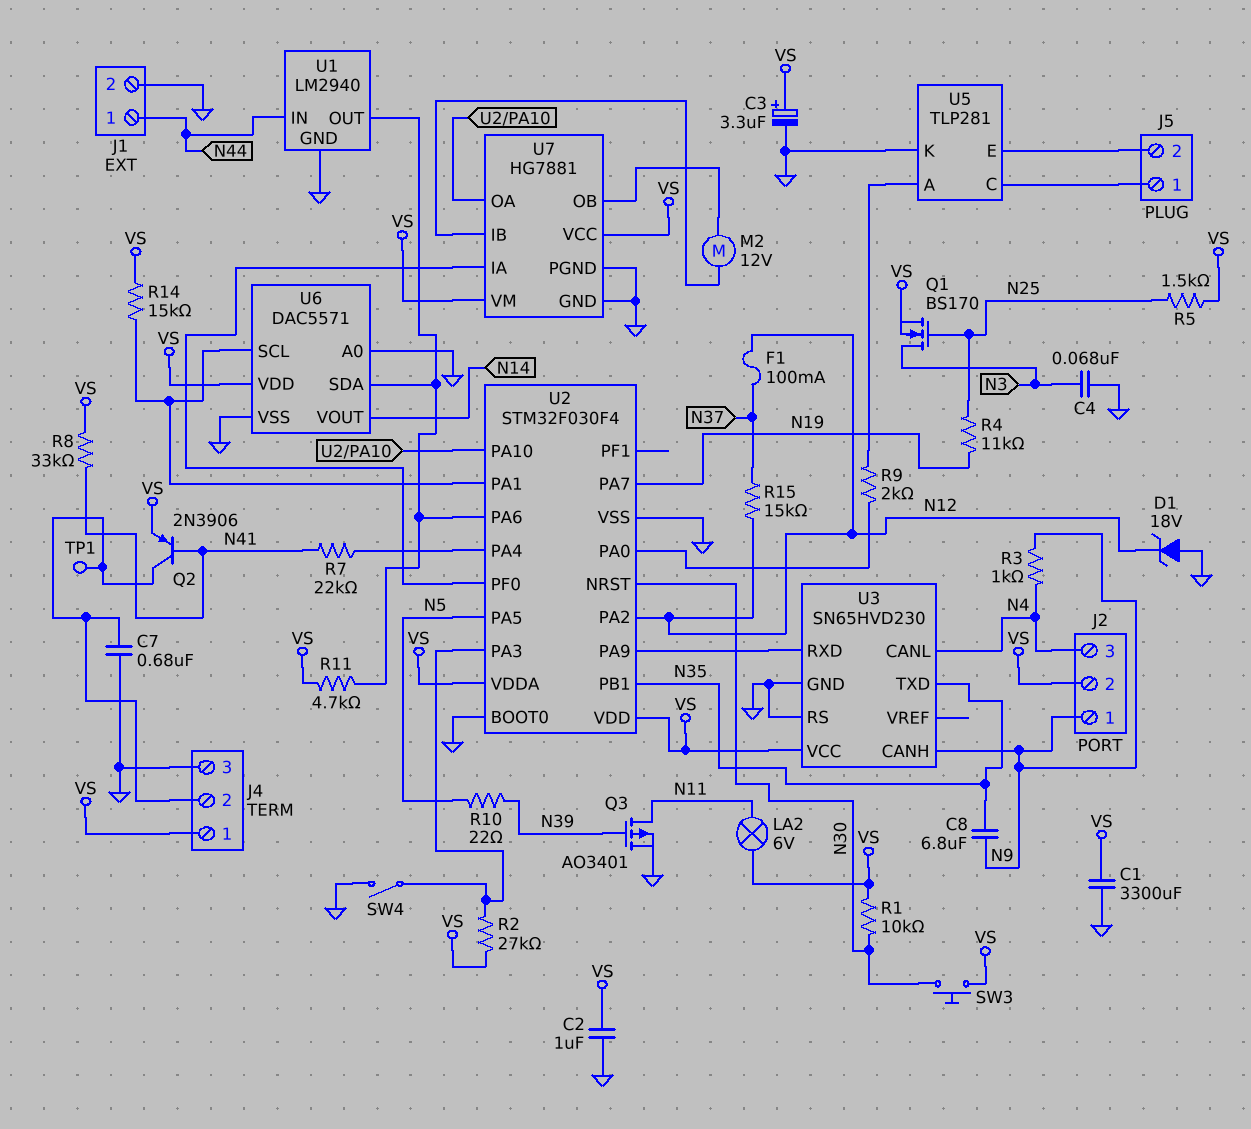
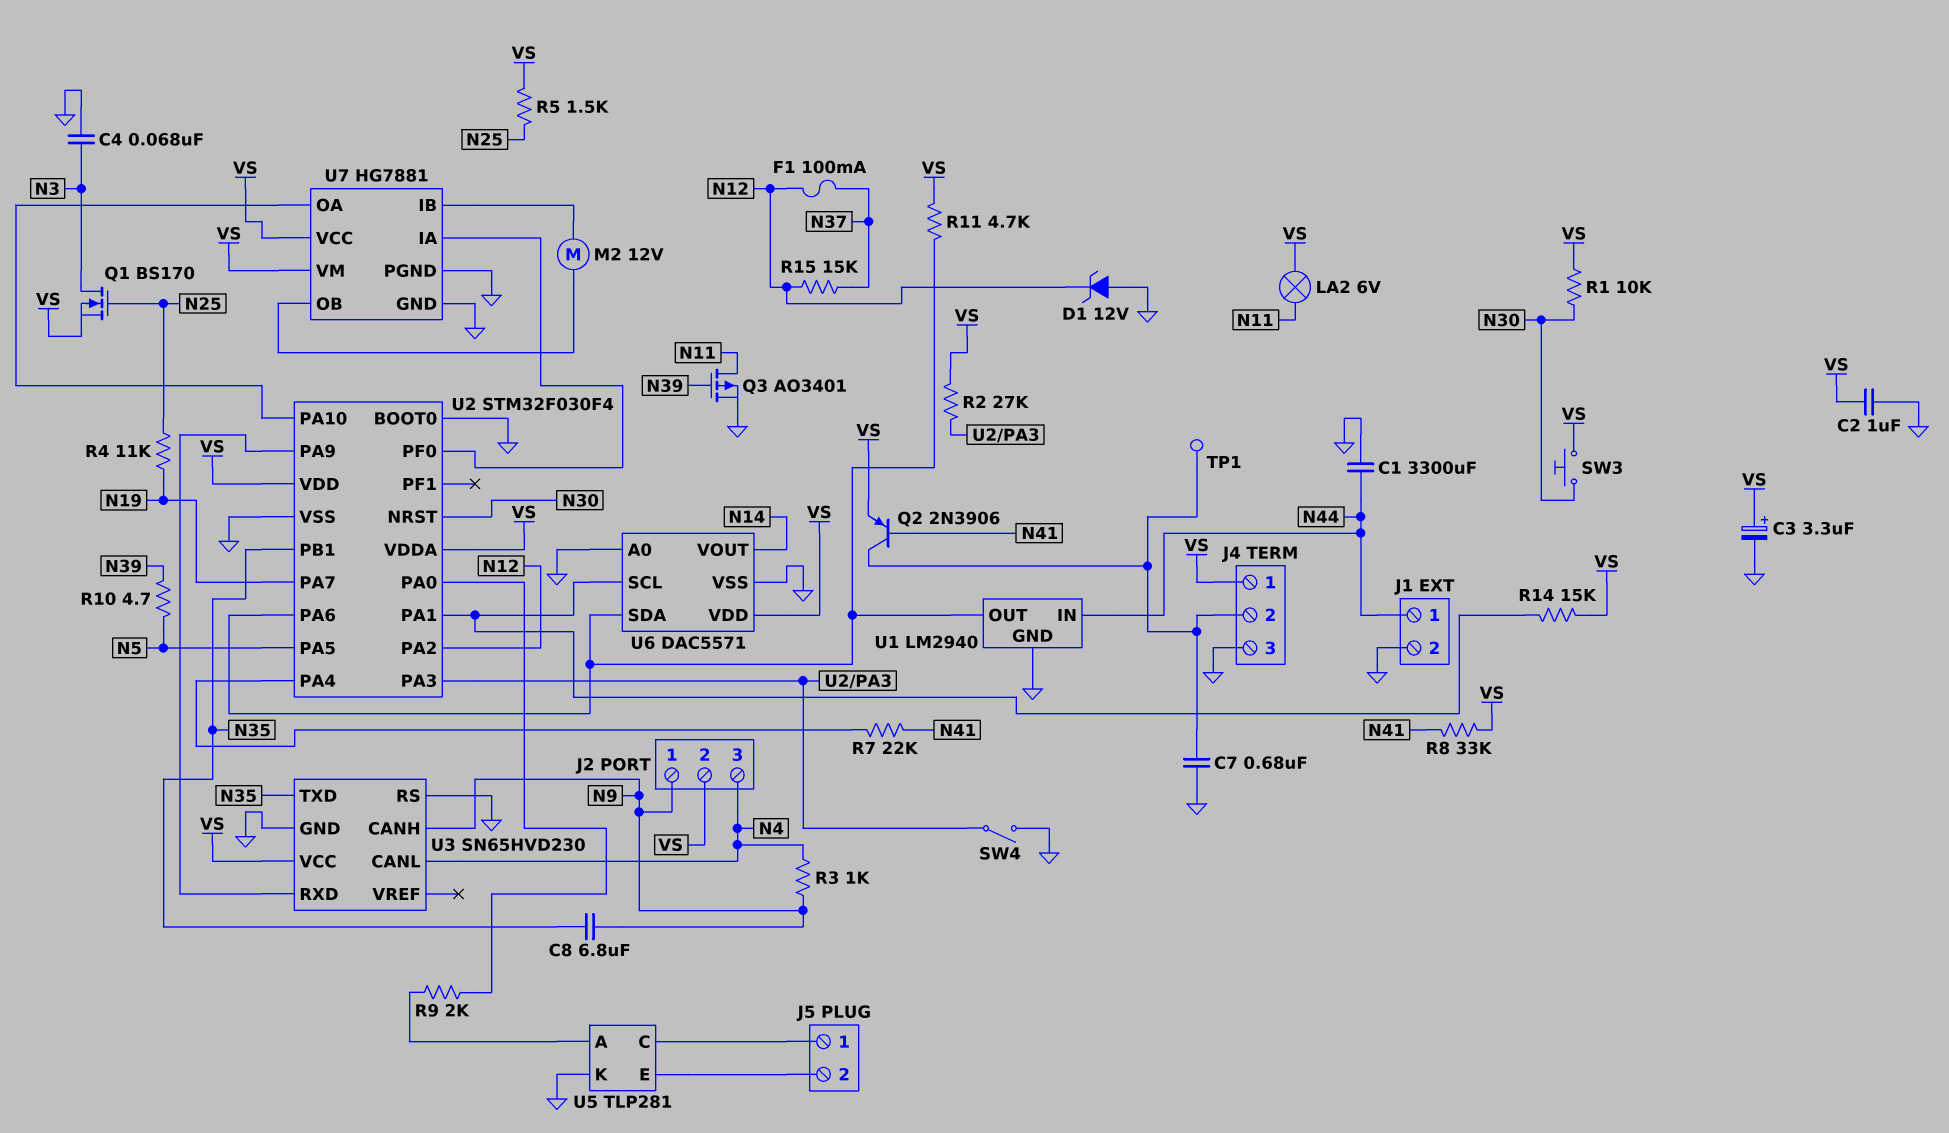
C1: 3300uF (GND, VS) -> 3300uF (GND, N44)
D1: zener 18V (A GND, K N12) -> zener 12V (A GND, K N12)
R10: 22 (N5, N39) -> 4.7 (N5, N39)

